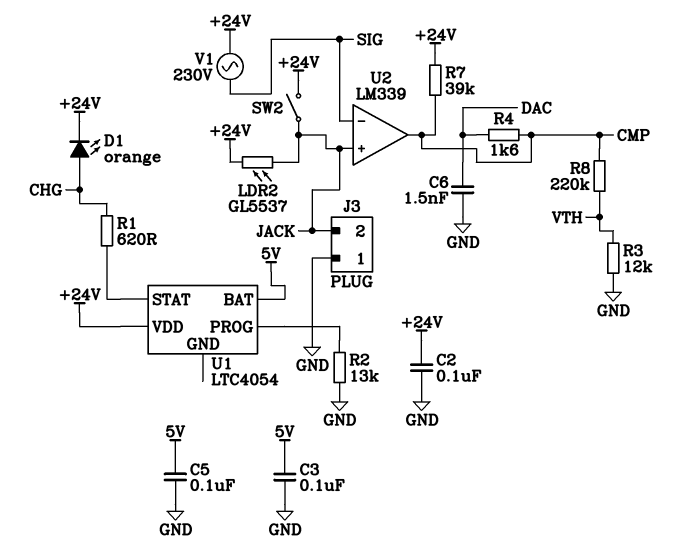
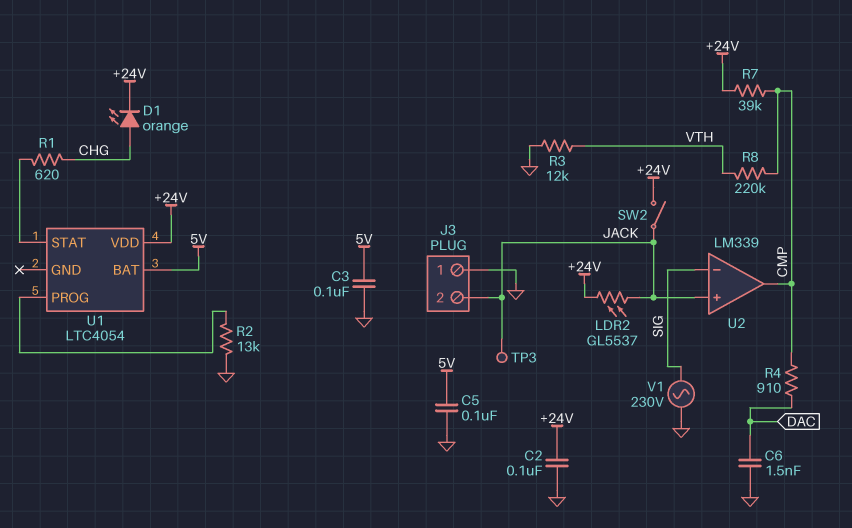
R4: 1.6k (CMP, DAC) -> 910 (CMP, DAC)
TP3: none -> test point (JACK)
V1: AC 230V (+24V, SIG) -> AC 230V (GND, SIG)

